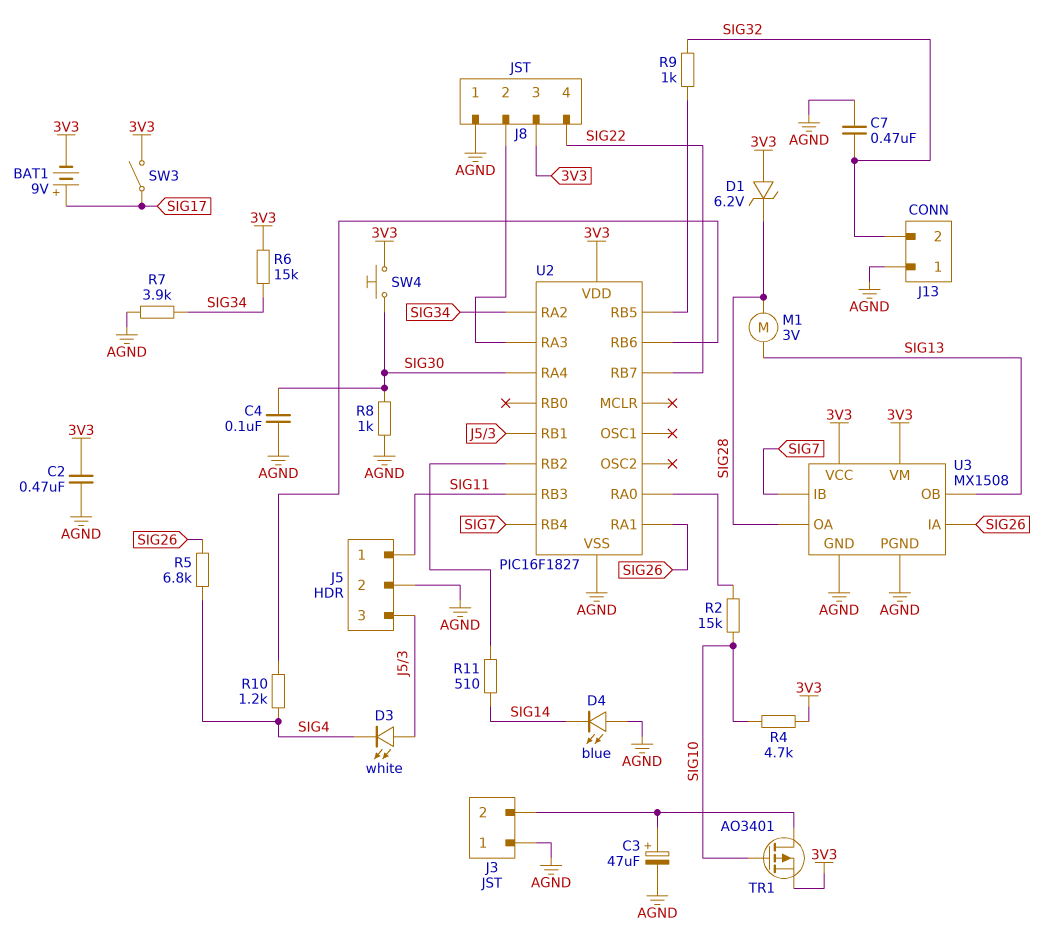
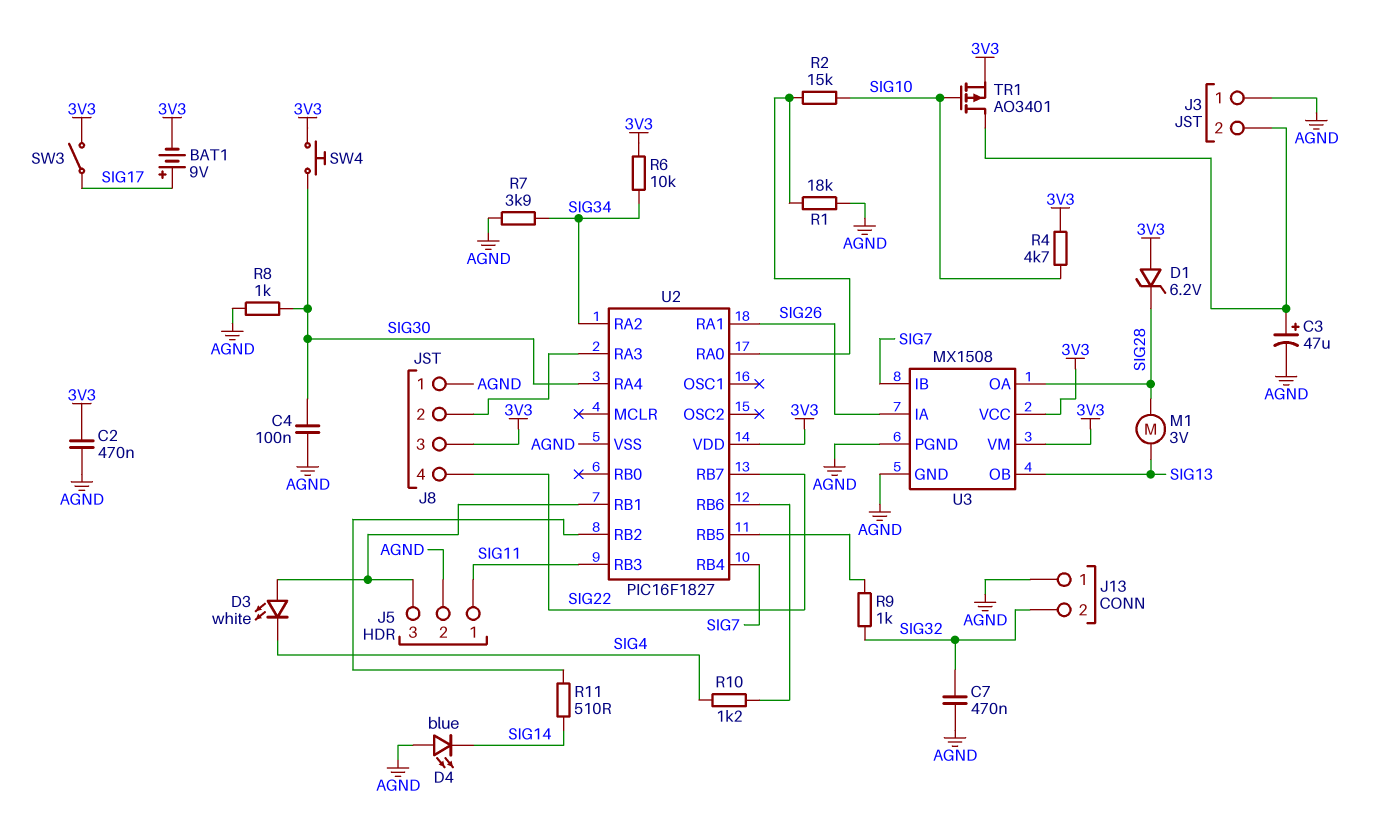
R1: none -> 18k (AGND, U2/RA0)
R5: 6.8k (SIG4, SIG26) -> none
R6: 15k (3V3, SIG34) -> 10k (3V3, SIG34)

